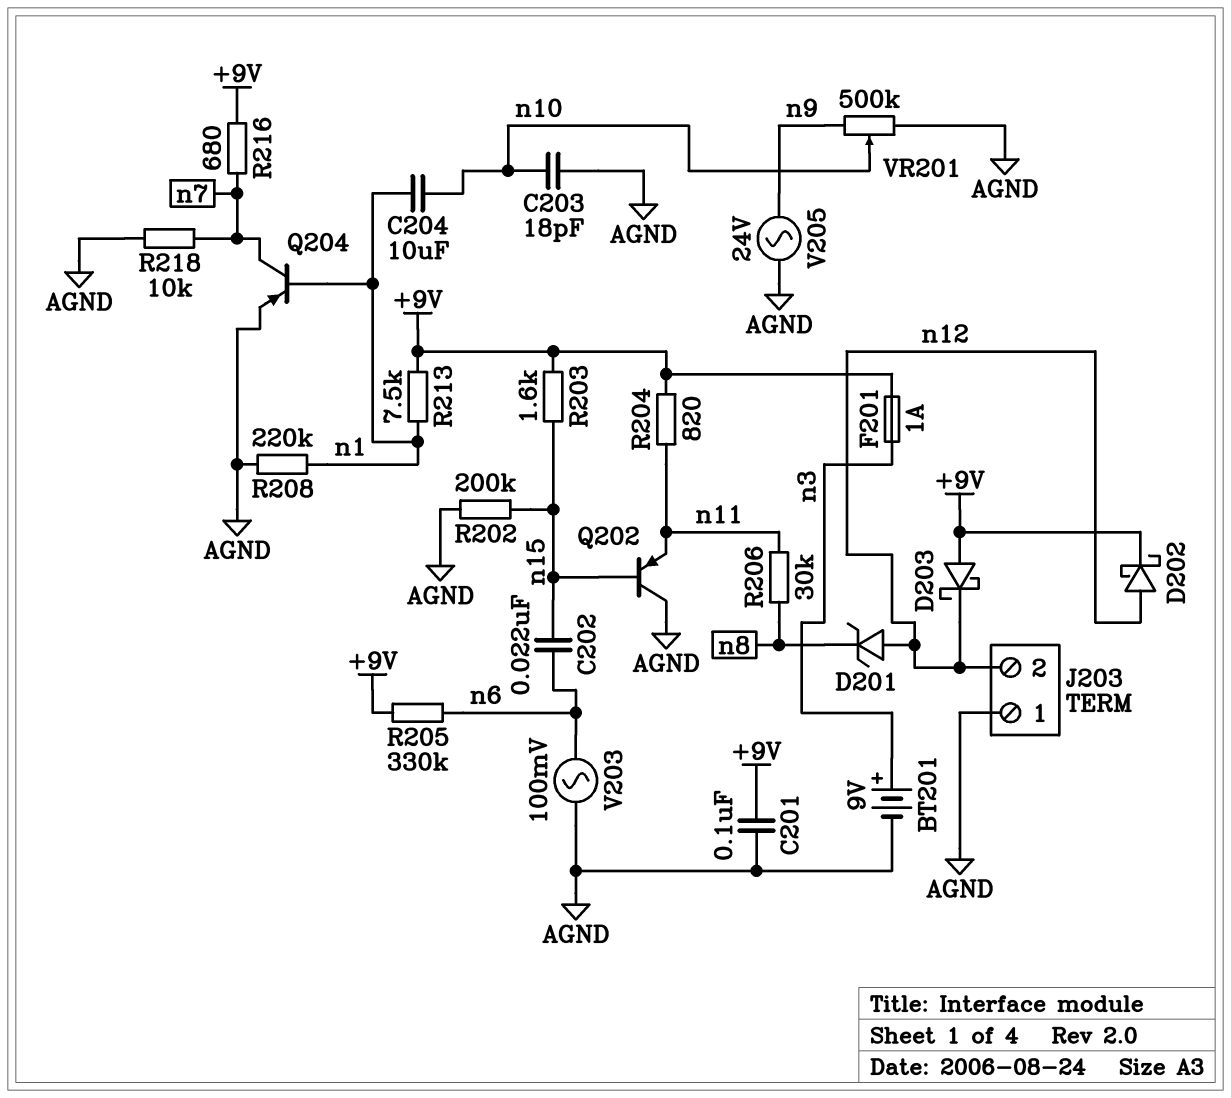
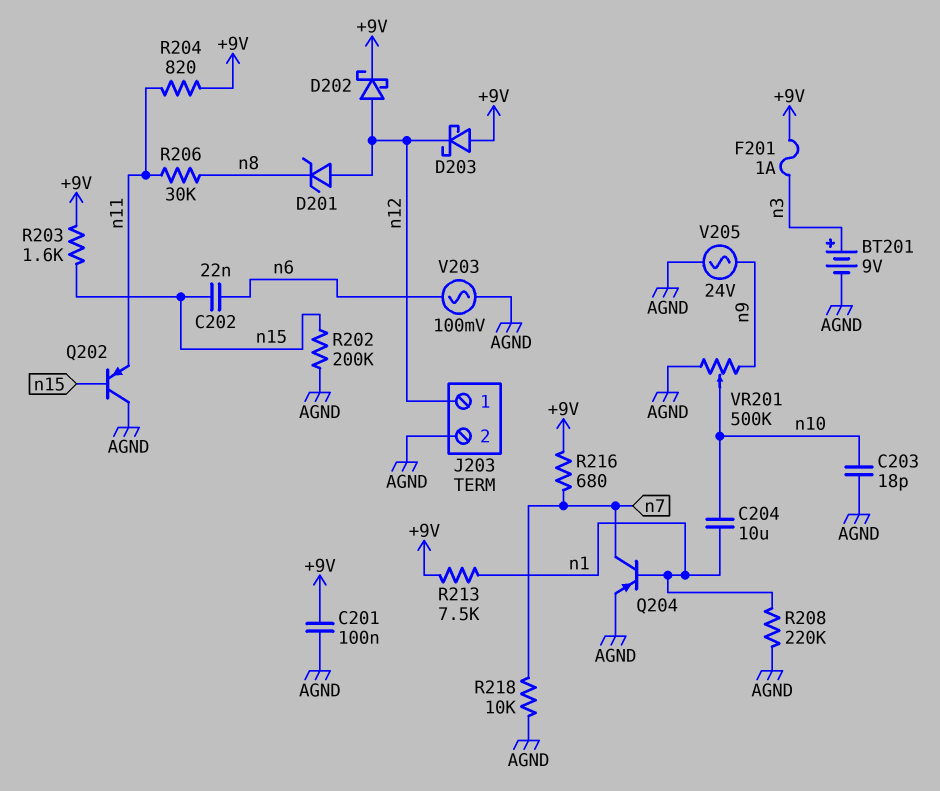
J203 pin 1: AGND -> n12
J203 pin 2: n12 -> AGND
R205: 330k (+9V, n6) -> none

